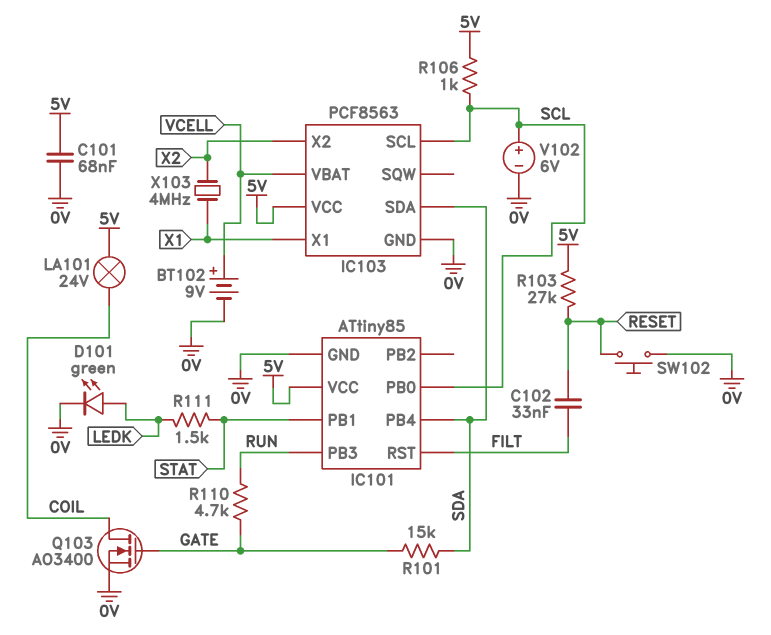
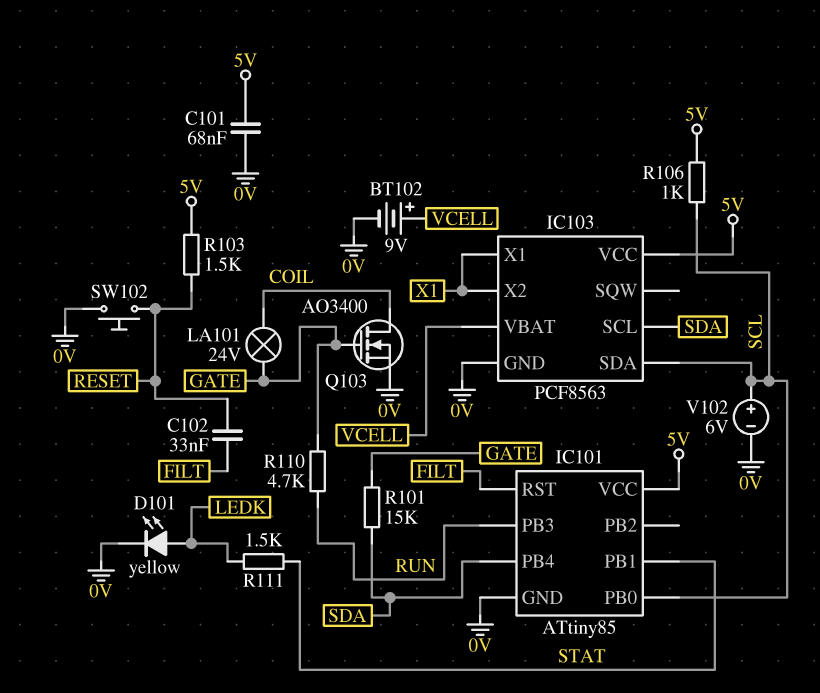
D101: LED green (A LEDK, K 0V) -> LED yellow (A LEDK, K 0V)
IC103 pin SCL: SCL -> SDA
IC103 pin SDA: SDA -> SCL
IC103 pin X2: X2 -> X1
LA101: lamp 24V (5V, COIL) -> lamp 24V (COIL, GATE)
R103: 27k (5V, RESET) -> 1.5k (5V, RESET)
X103: 4MHz (X1, X2) -> none

